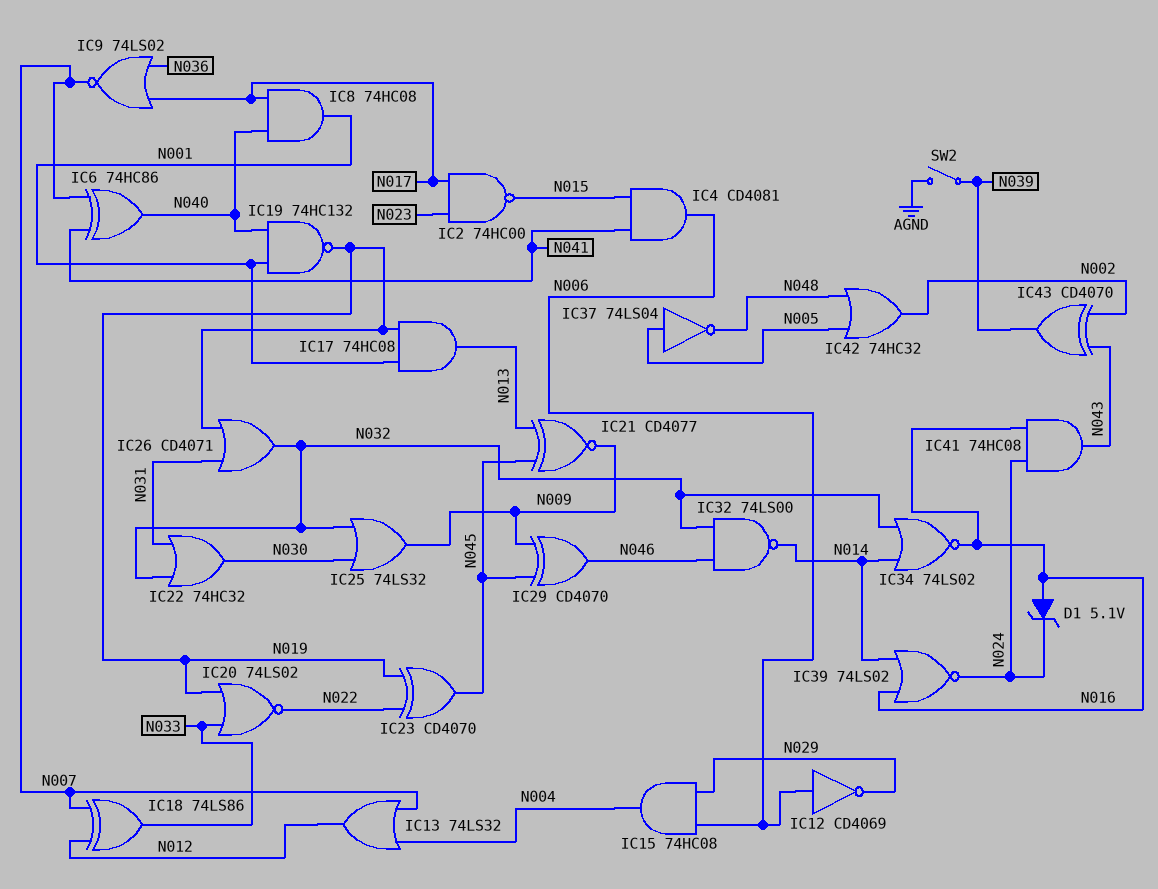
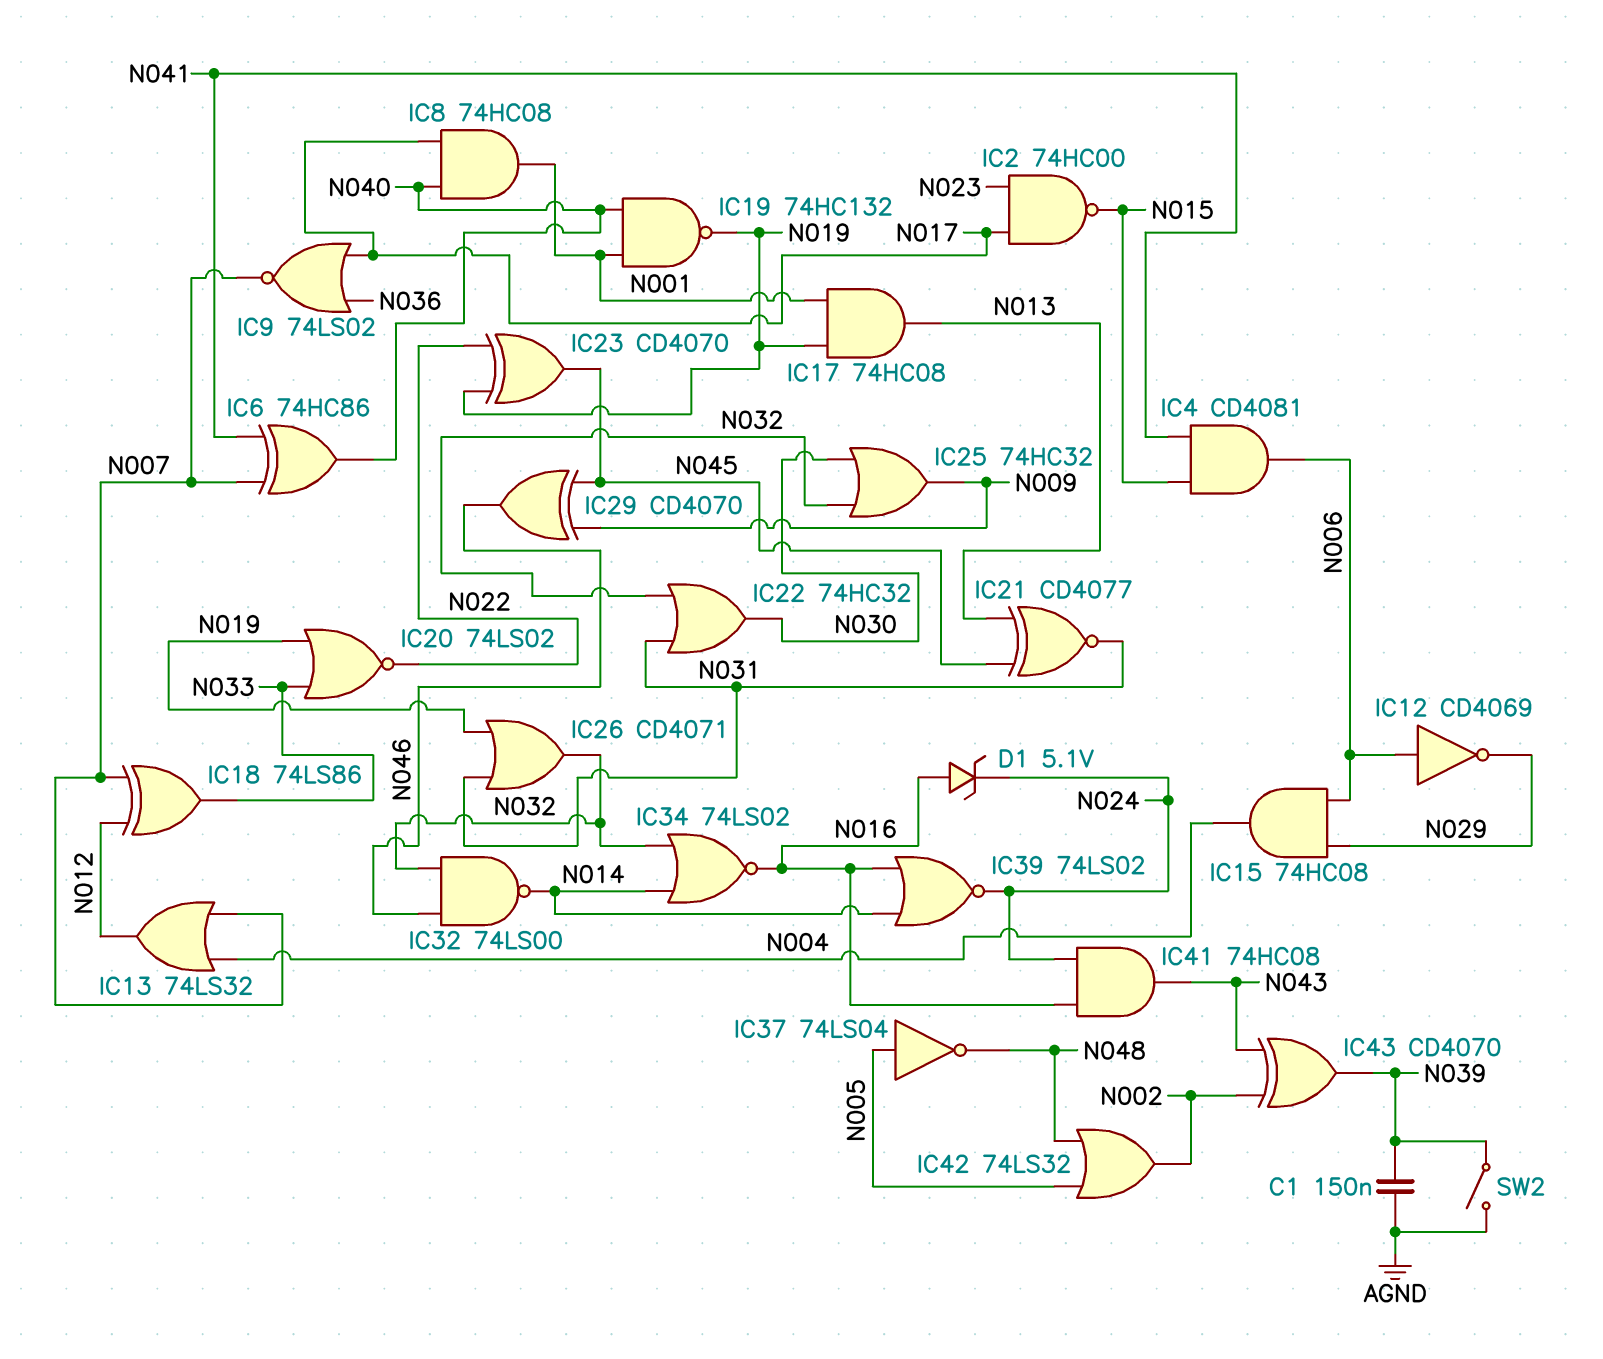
C1: none -> 150nF (AGND, N039)
IC21: XNOR CD4077 (in N013, in N045, out N009) -> XNOR CD4077 (in N013, in N045, out N031)
IC25: OR 74LS32 (in N030, in N032, out N009) -> OR 74HC32 (in N030, in N032, out N009)
IC42: OR 74HC32 (in N005, in N048, out N002) -> OR 74LS32 (in N005, in N048, out N002)

